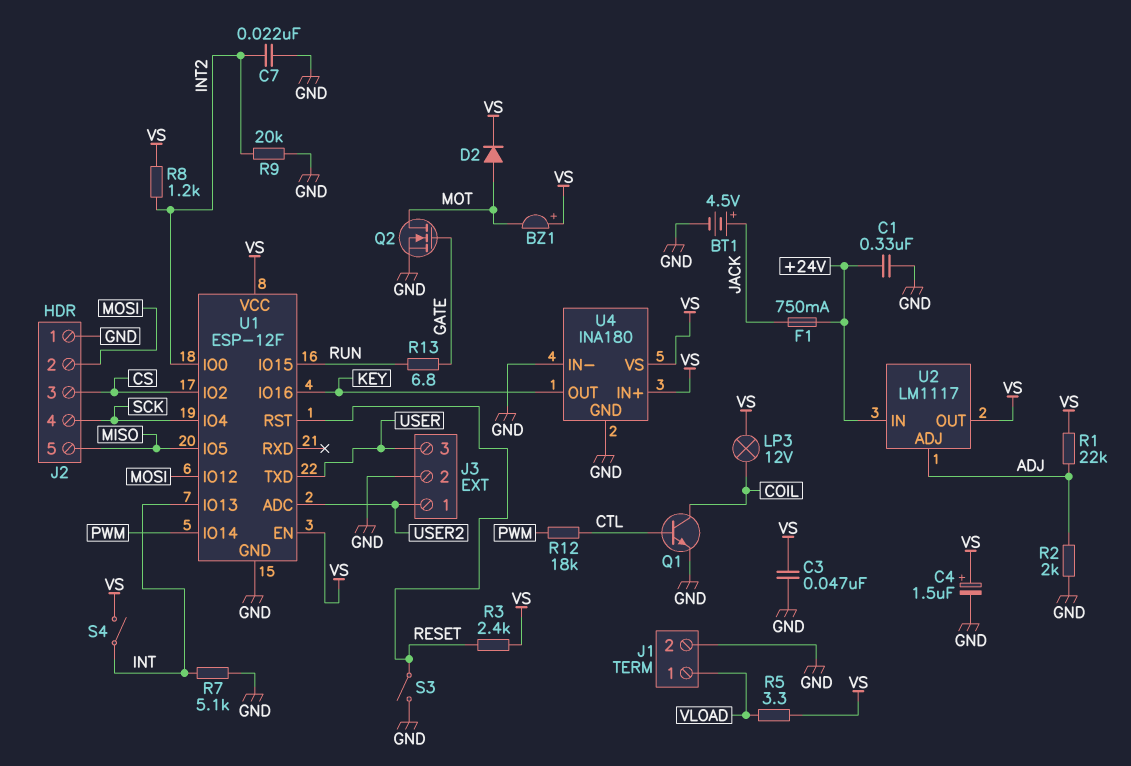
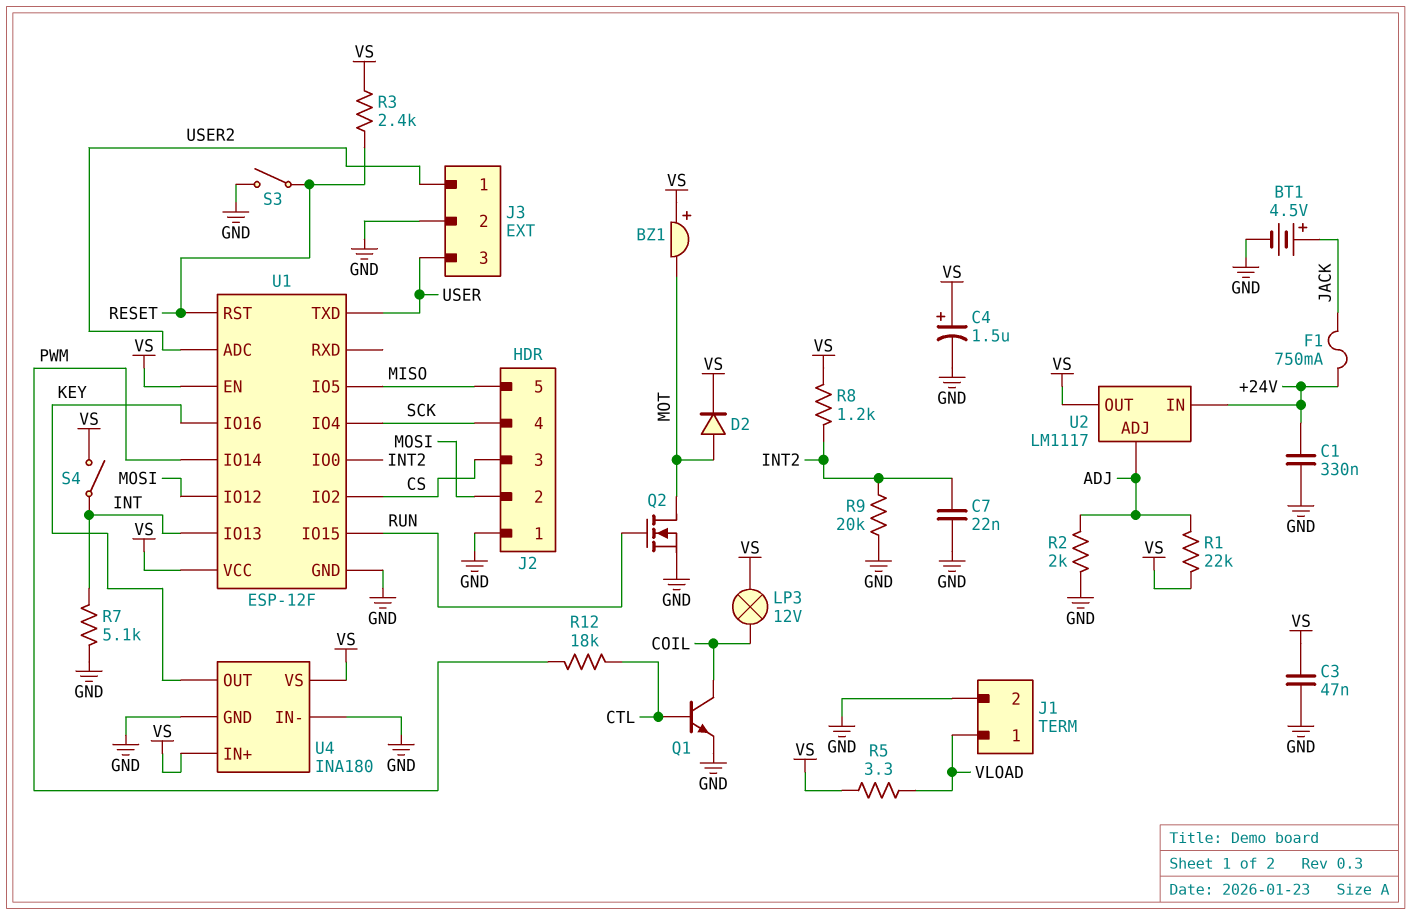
Q2: NMOS (G GATE, D MOT, S GND) -> NMOS (G RUN, D MOT, S GND)
R13: 6.8 (GATE, RUN) -> none

